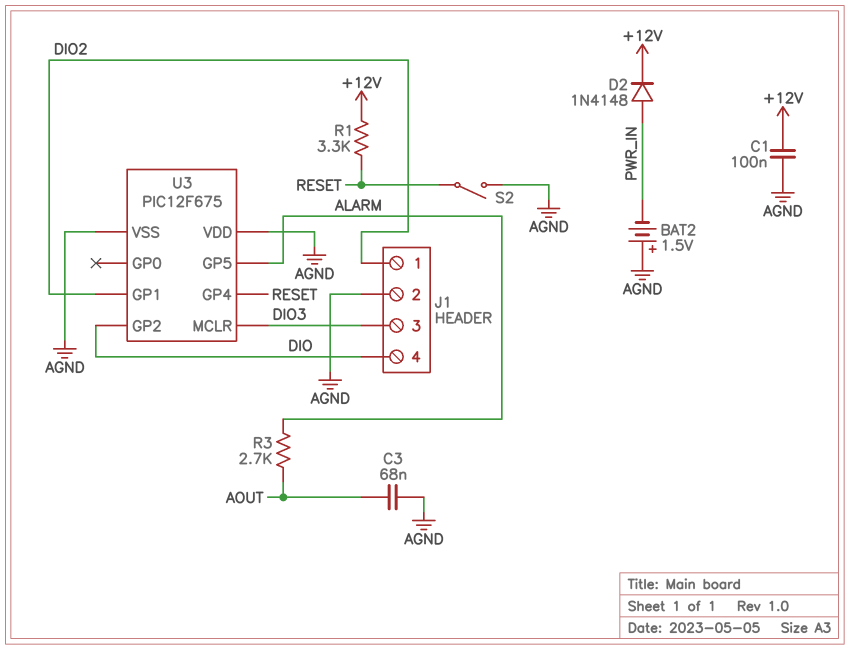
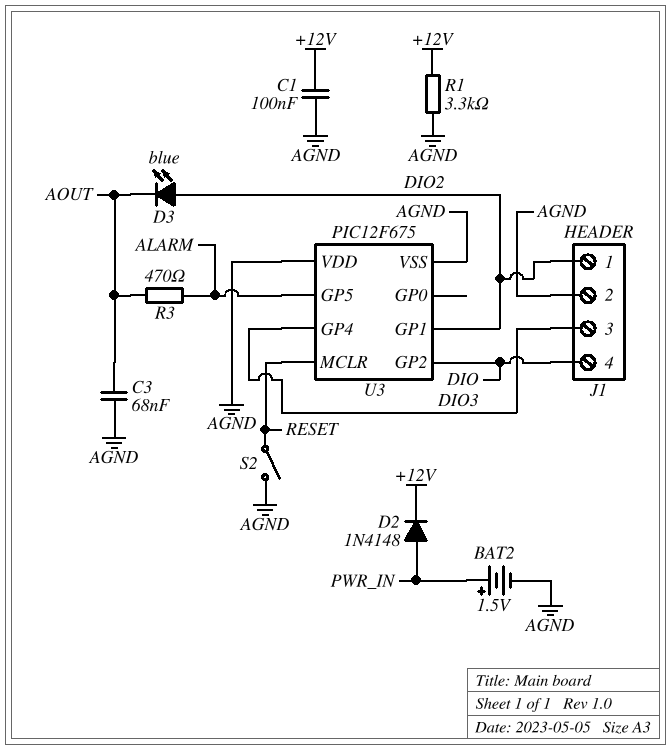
BAT2: 1.5V (plus AGND, minus PWR_IN) -> 1.5V (plus PWR_IN, minus AGND)
D3: none -> LED blue (A DIO2, K AOUT)
R1: 3.3k (+12V, RESET) -> 3.3k (+12V, AGND)
R3: 2.7k (ALARM, AOUT) -> 470 (ALARM, AOUT)
U3 pin GP4: RESET -> DIO3
U3 pin MCLR: DIO3 -> RESET

